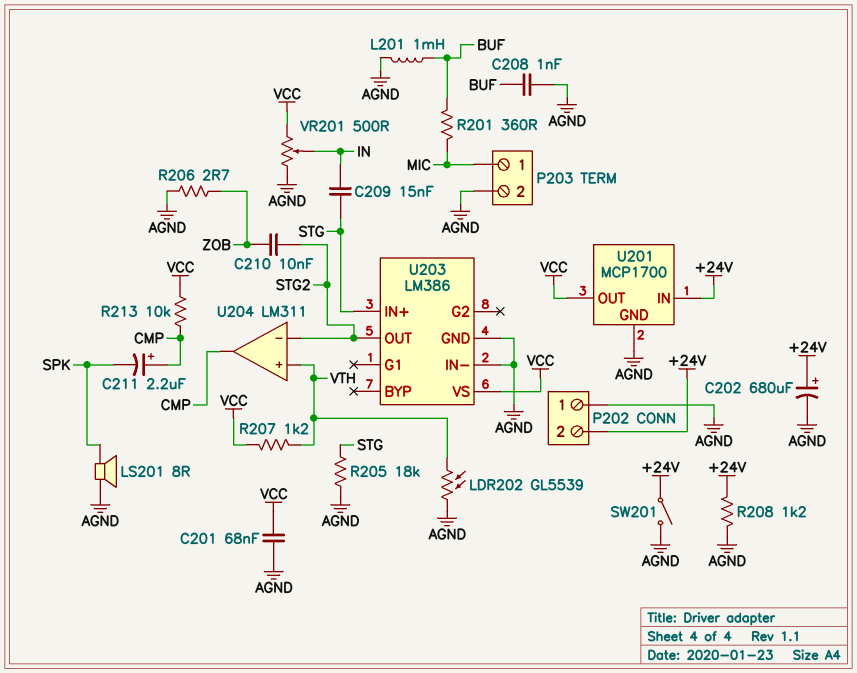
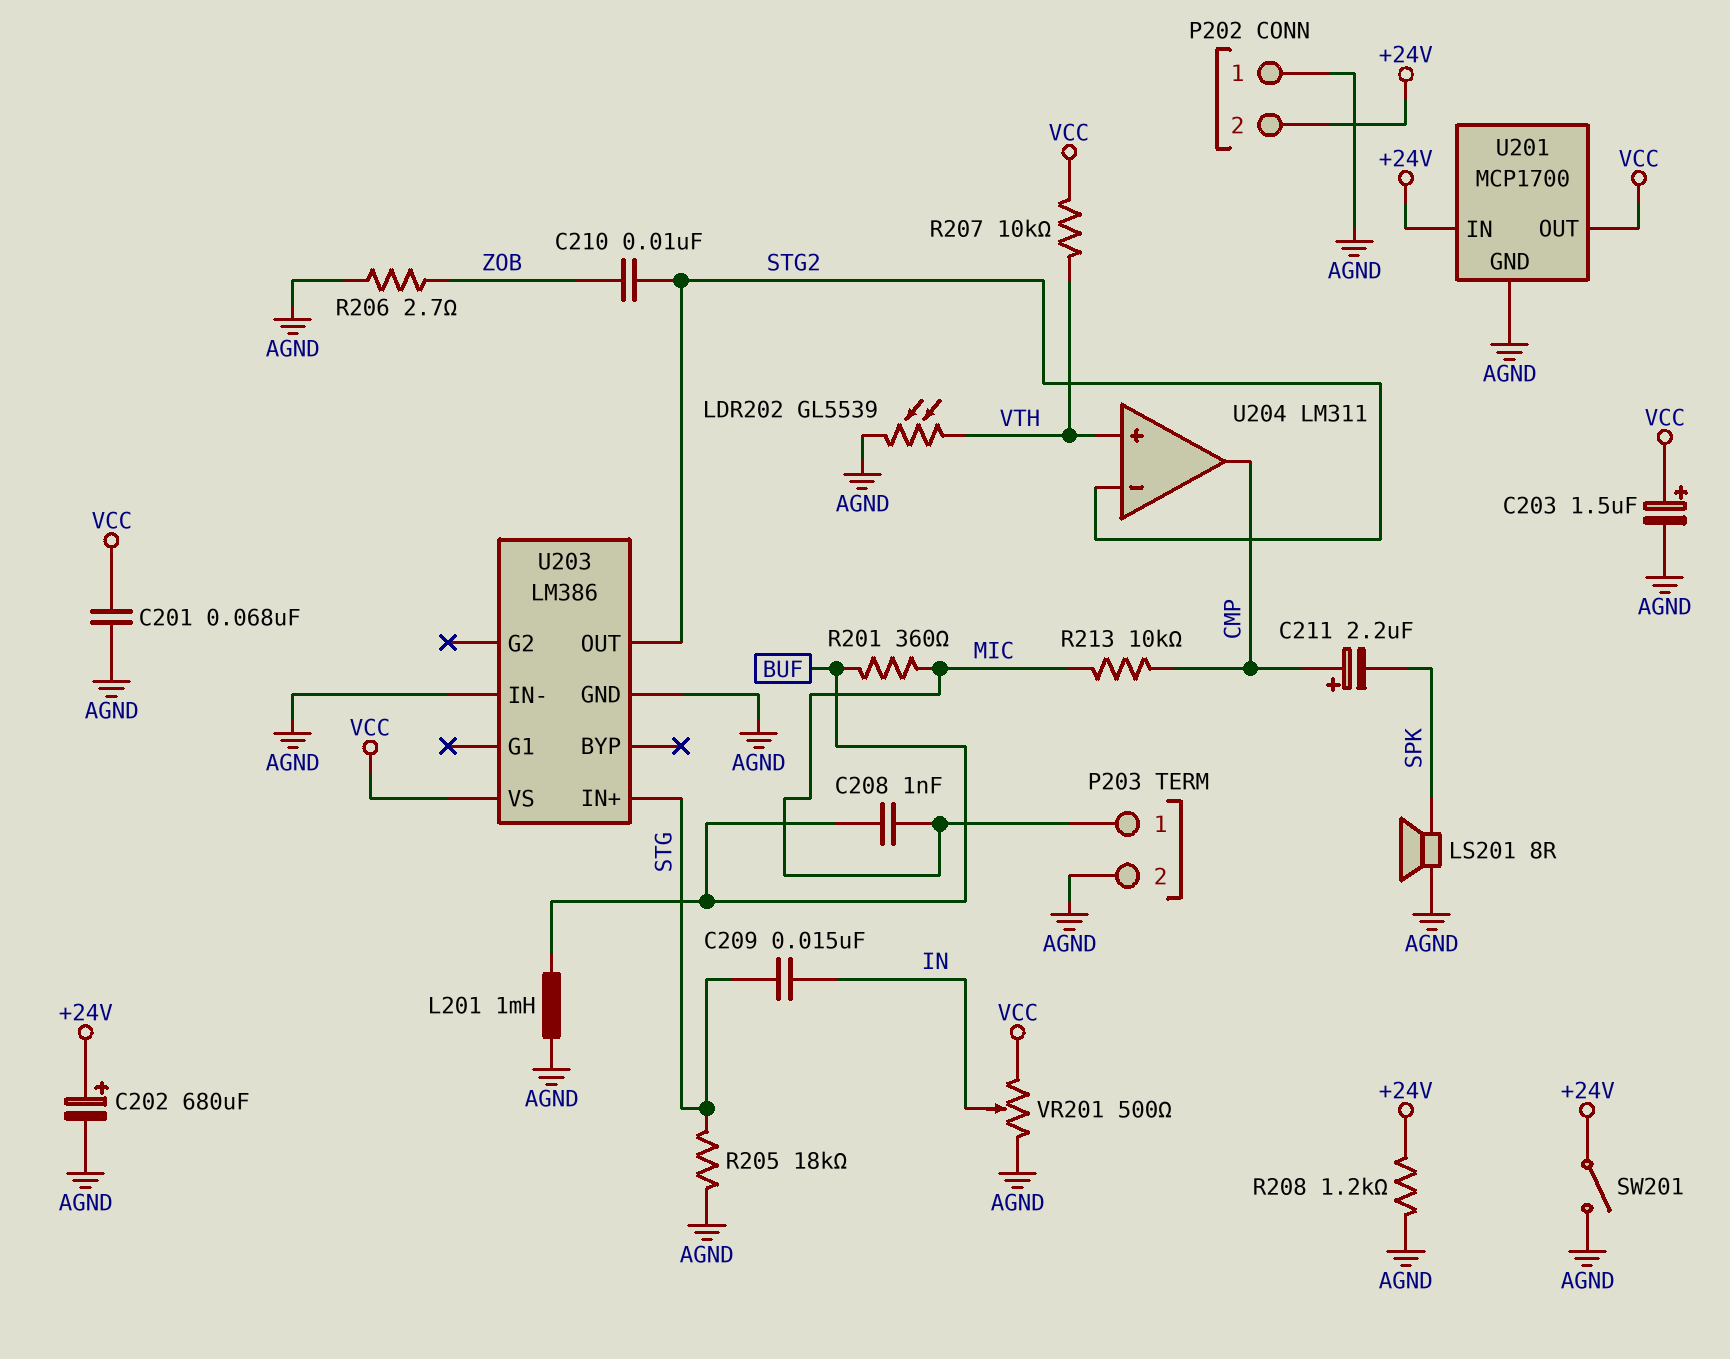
C203: none -> 1.5uF (plus VCC, minus AGND)
C208: 1nF (AGND, BUF) -> 1nF (BUF, MIC)
R207: 1.2k (VCC, VTH) -> 10k (VCC, VTH)
R213: 10k (CMP, VCC) -> 10k (CMP, MIC)

